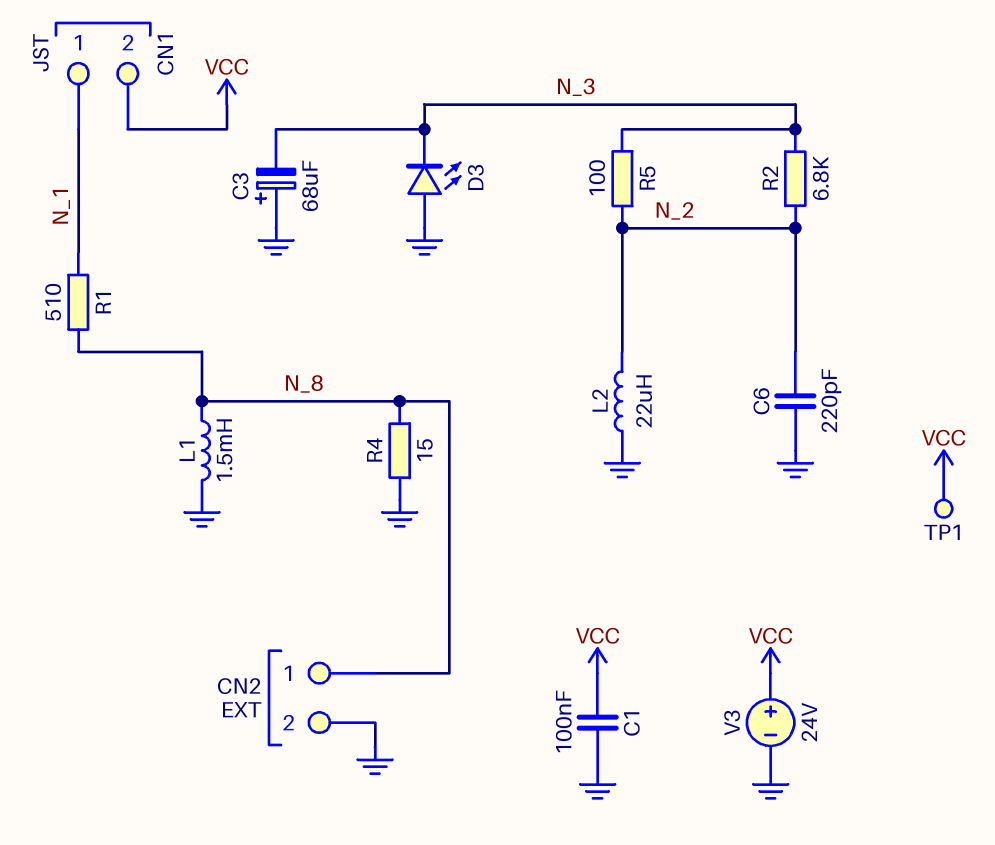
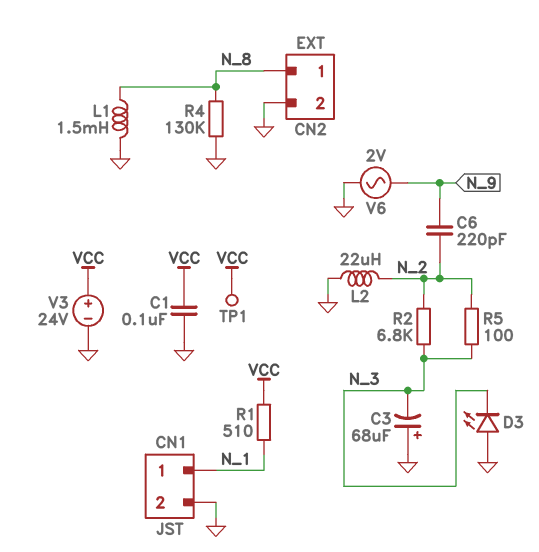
C6: 220pF (GND, N_2) -> 220pF (N_2, N_9)
CN1 pin 2: VCC -> GND
R1: 510 (N_1, N_8) -> 510 (N_1, VCC)
R4: 15 (GND, N_8) -> 130k (GND, N_8)
V6: none -> AC 2V (GND, N_9)

